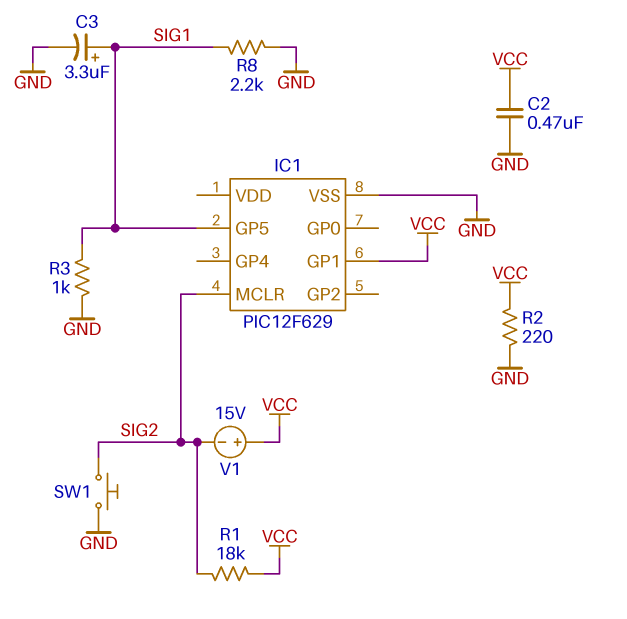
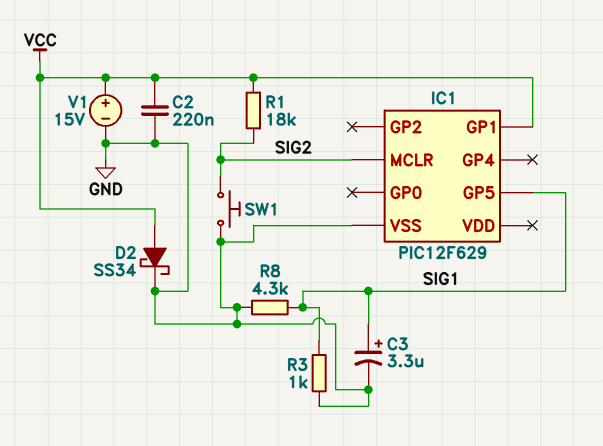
C2: 470nF (GND, VCC) -> 220nF (GND, VCC)
D2: none -> schottky SS34 (A VCC, K GND)
R2: 220 (GND, VCC) -> none
R8: 2.2k (GND, SIG1) -> 4.3k (GND, SIG1)
V1: 15V (plus VCC, minus SIG2) -> 15V (plus VCC, minus GND)

